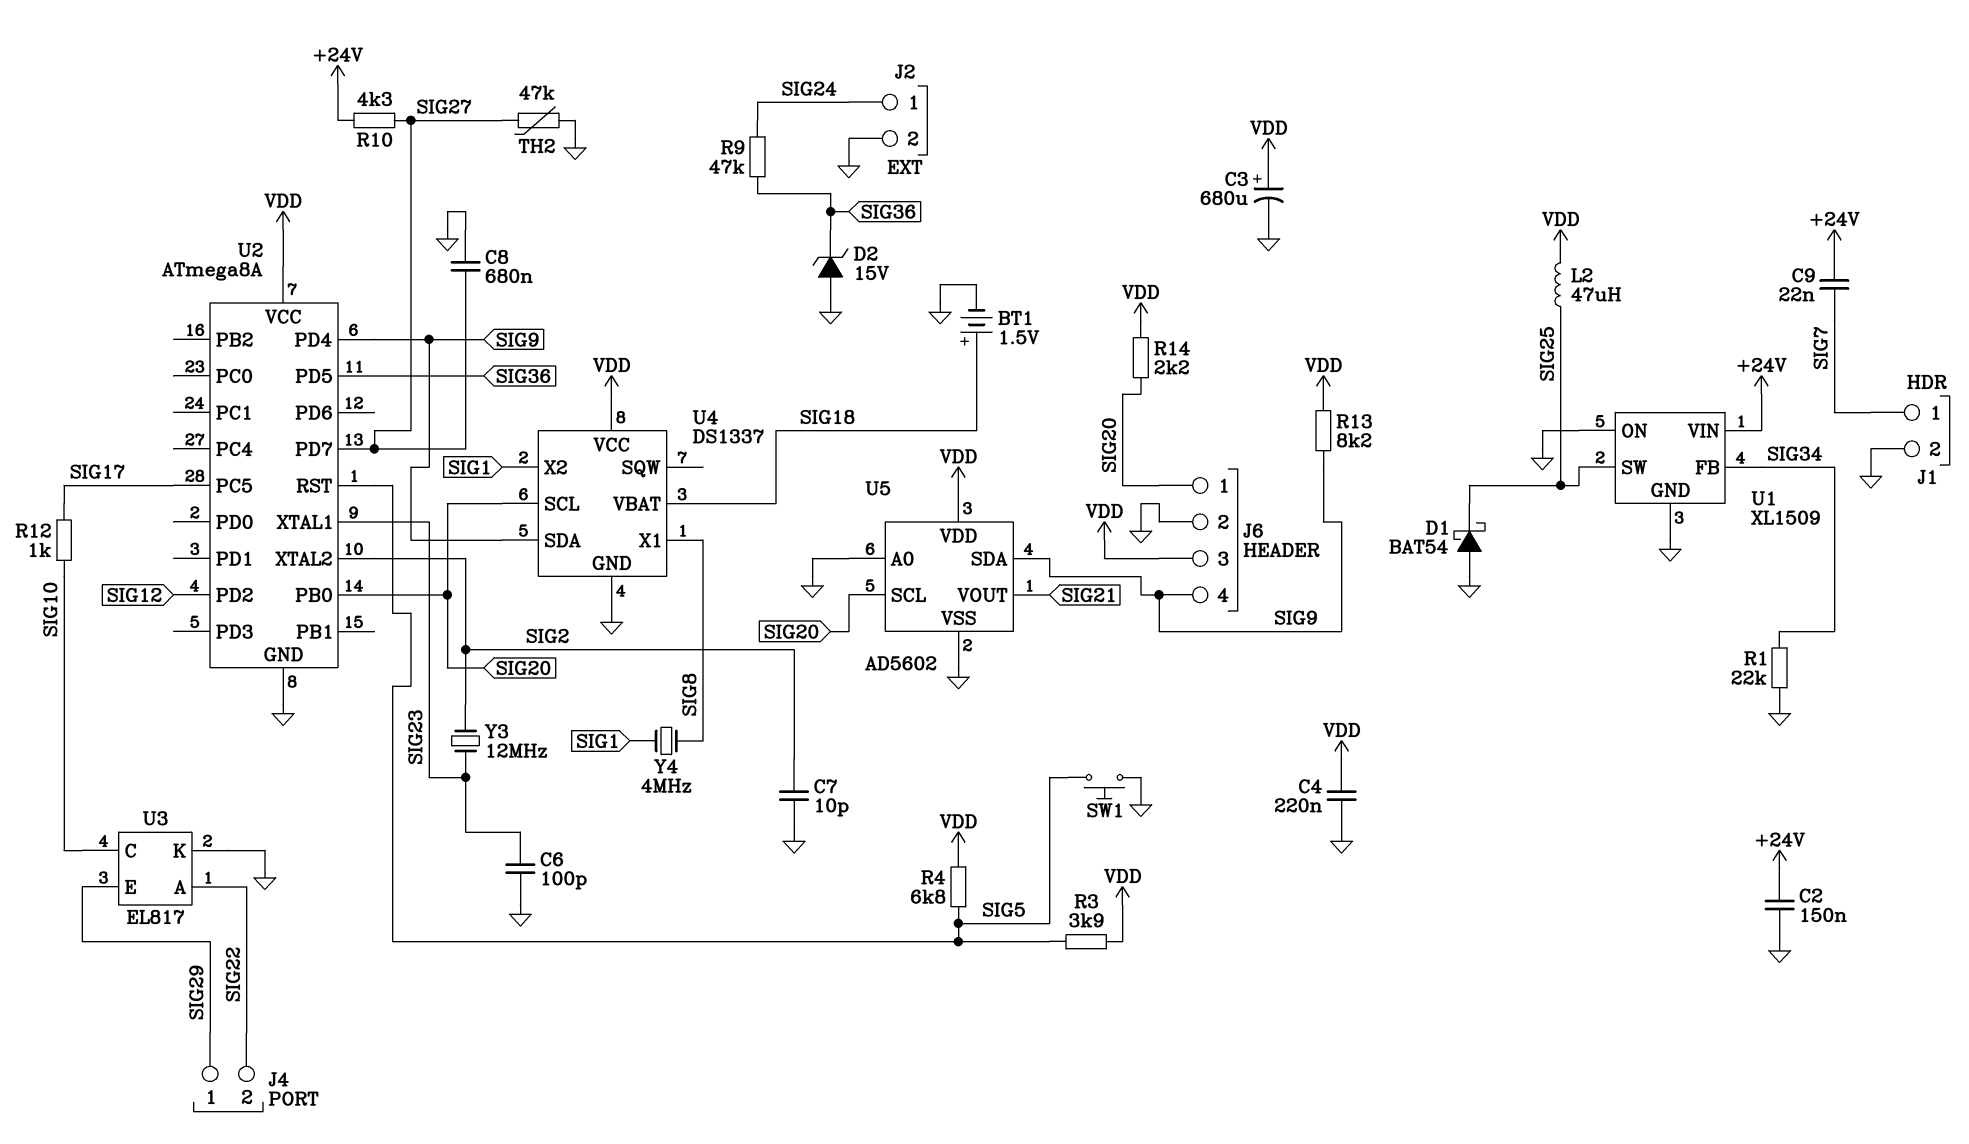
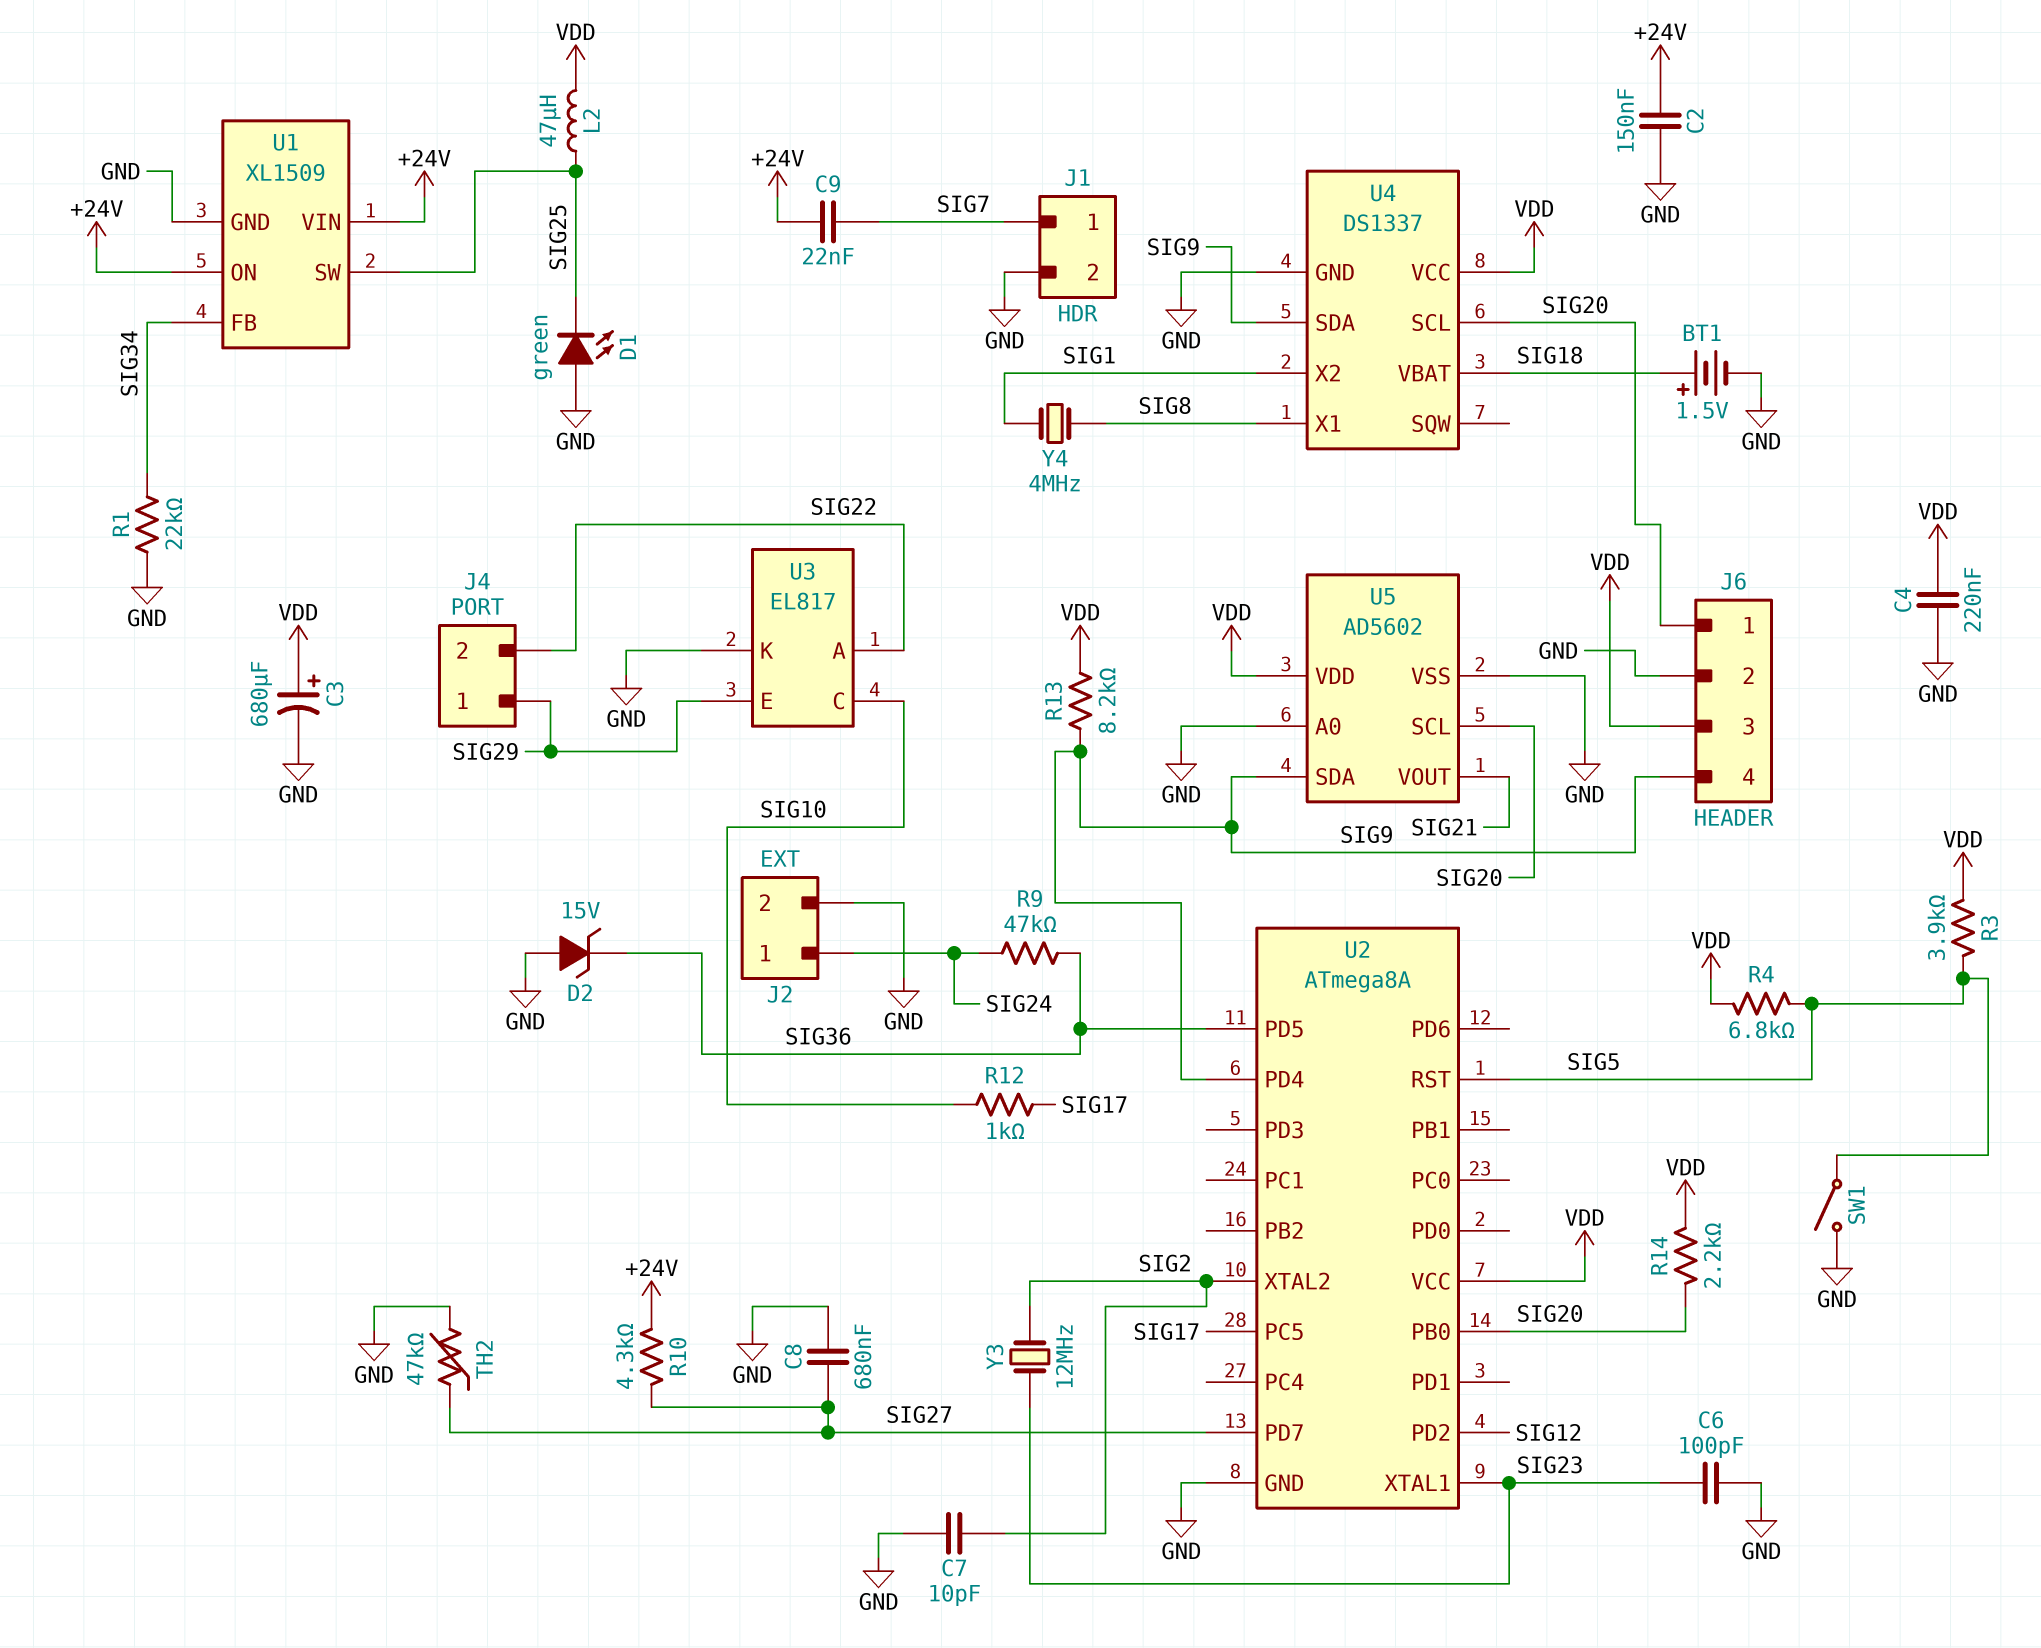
D1: schottky BAT54 (A GND, K SIG25) -> LED green (A GND, K SIG25)
SW1: button (GND, SIG5) -> switch (GND, SIG5)
U1 pin ON: GND -> +24V

